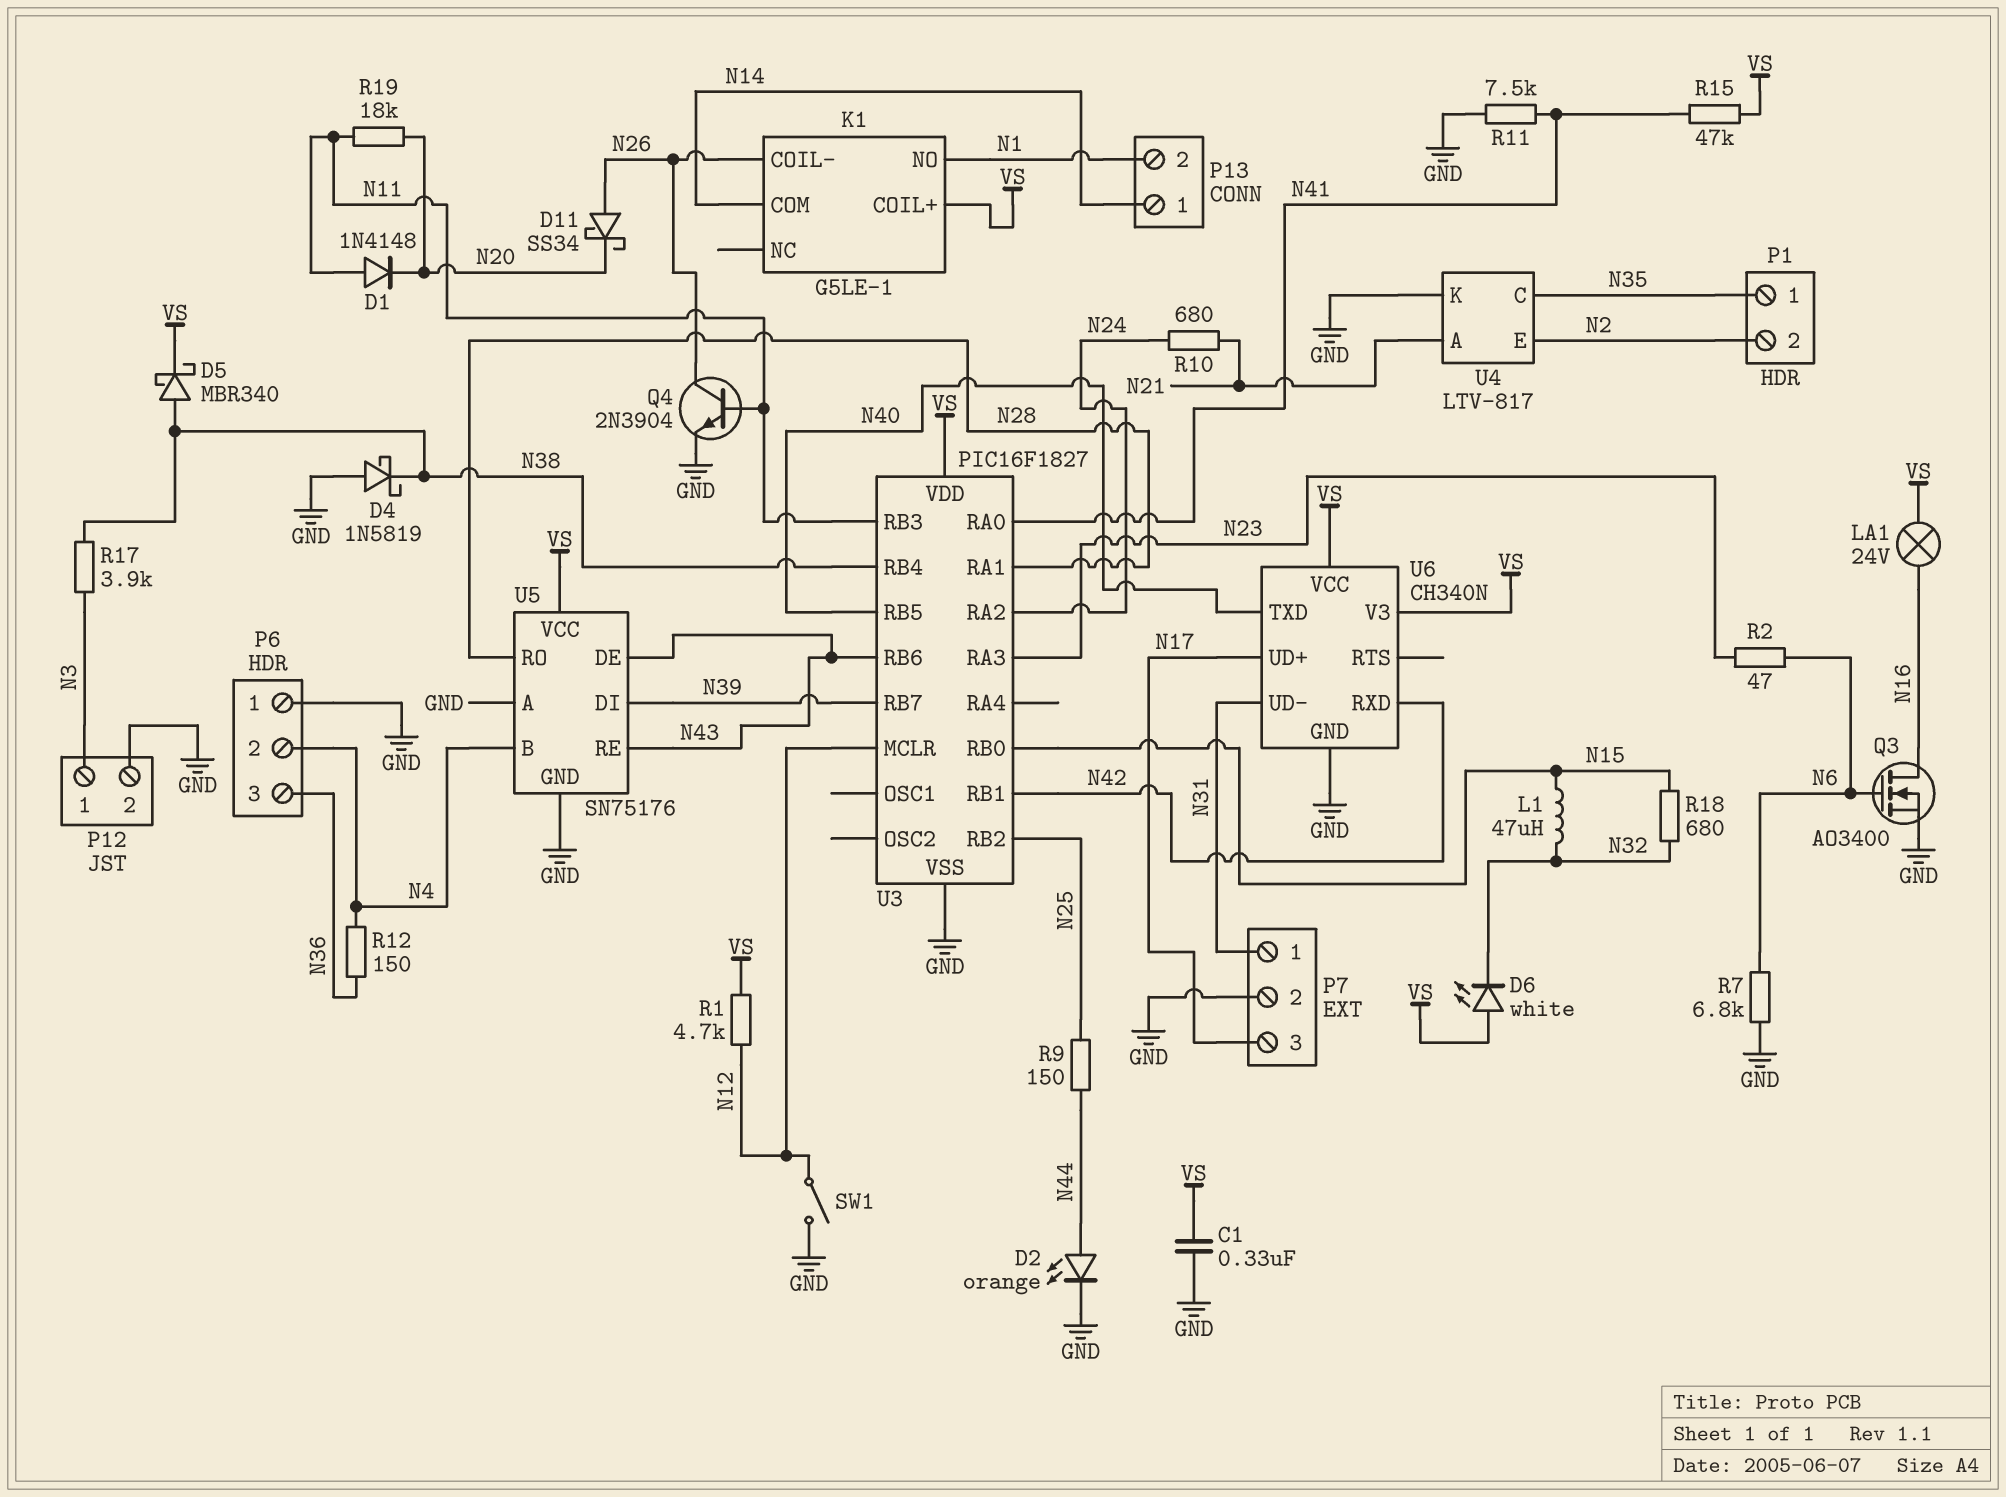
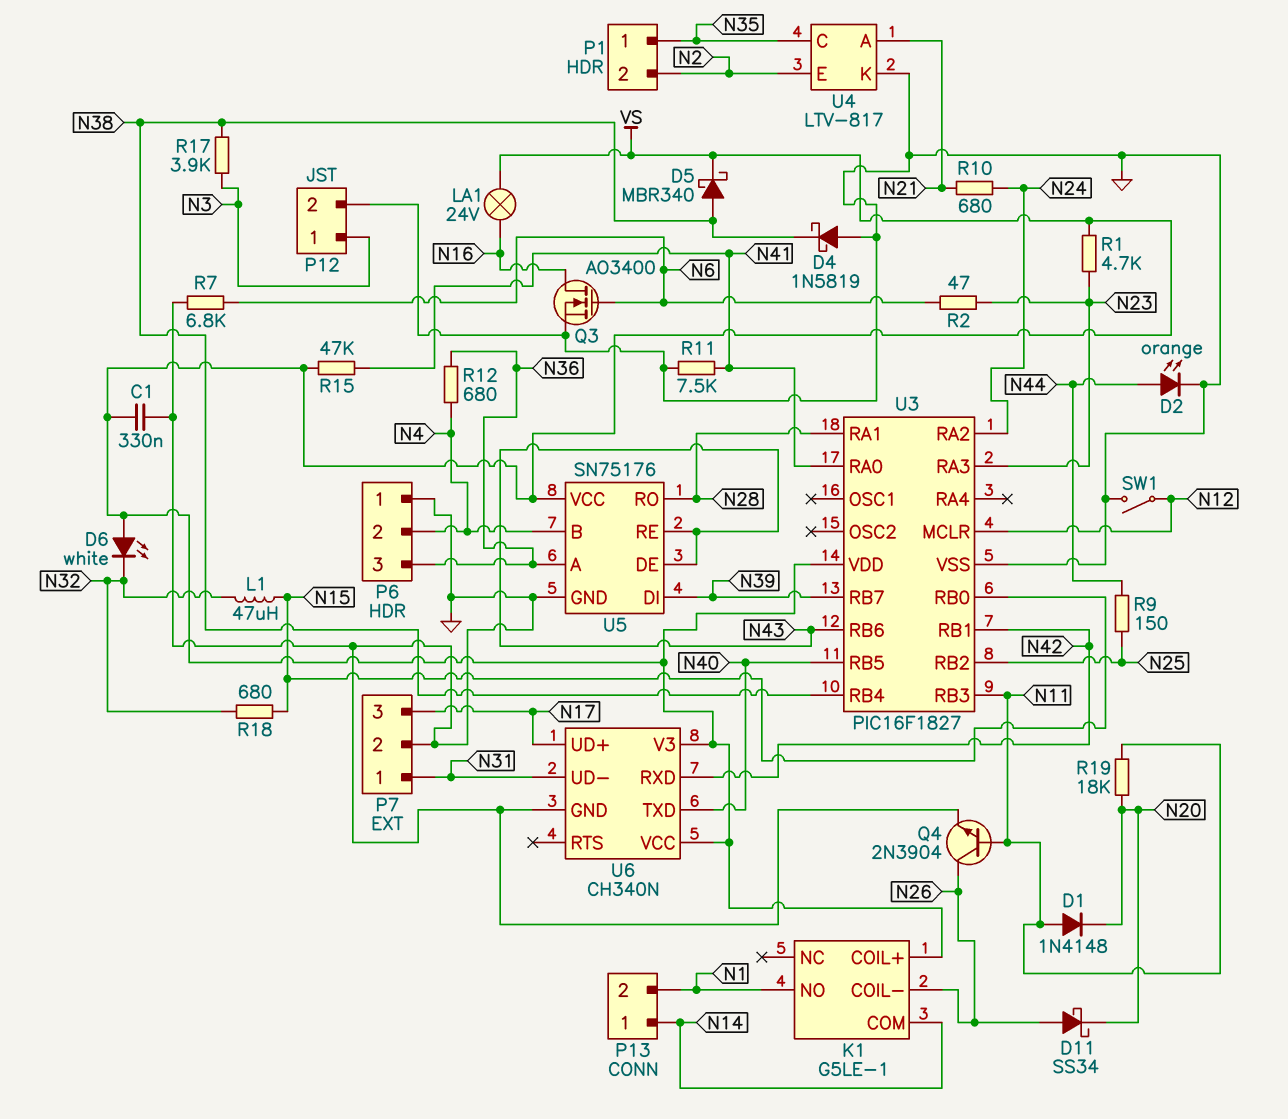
R1: 4.7k (N12, VS) -> 4.7k (N23, VS)
R12: 150 (N4, N36) -> 680 (N4, N36)
U5 pin A: GND -> N36

